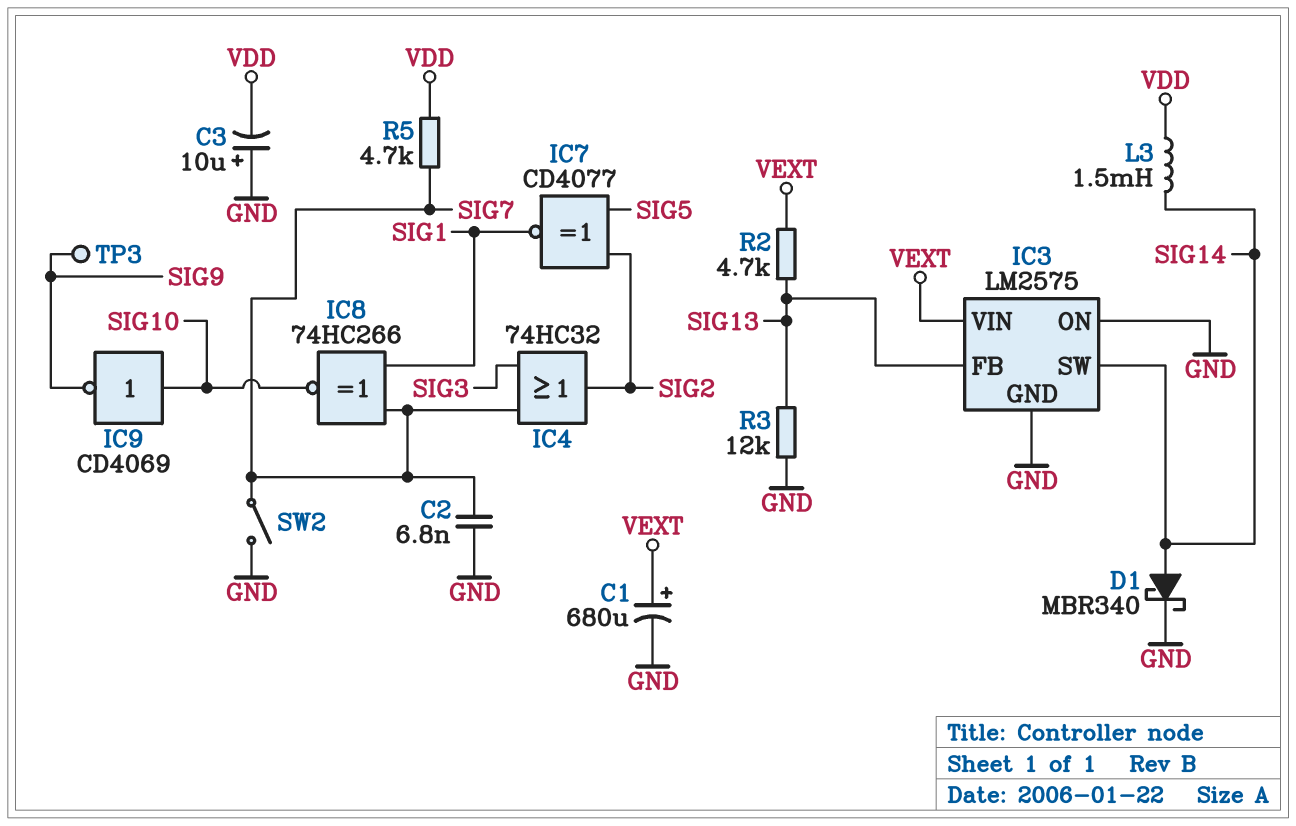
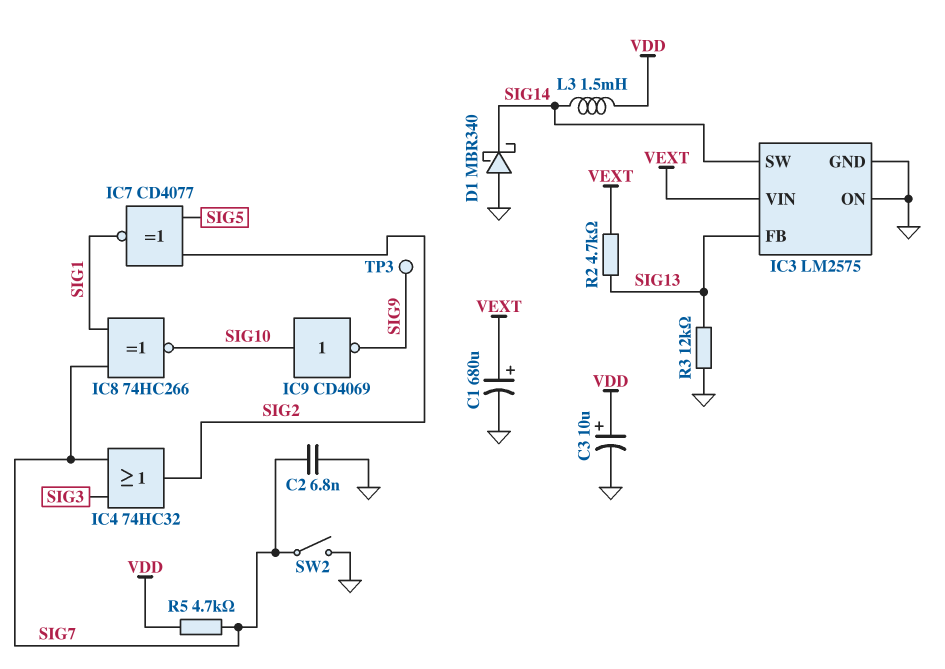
C3: 10uF (plus GND, minus VDD) -> 10uF (plus VDD, minus GND)
D1: schottky MBR340 (A SIG14, K GND) -> schottky MBR340 (A GND, K SIG14)

